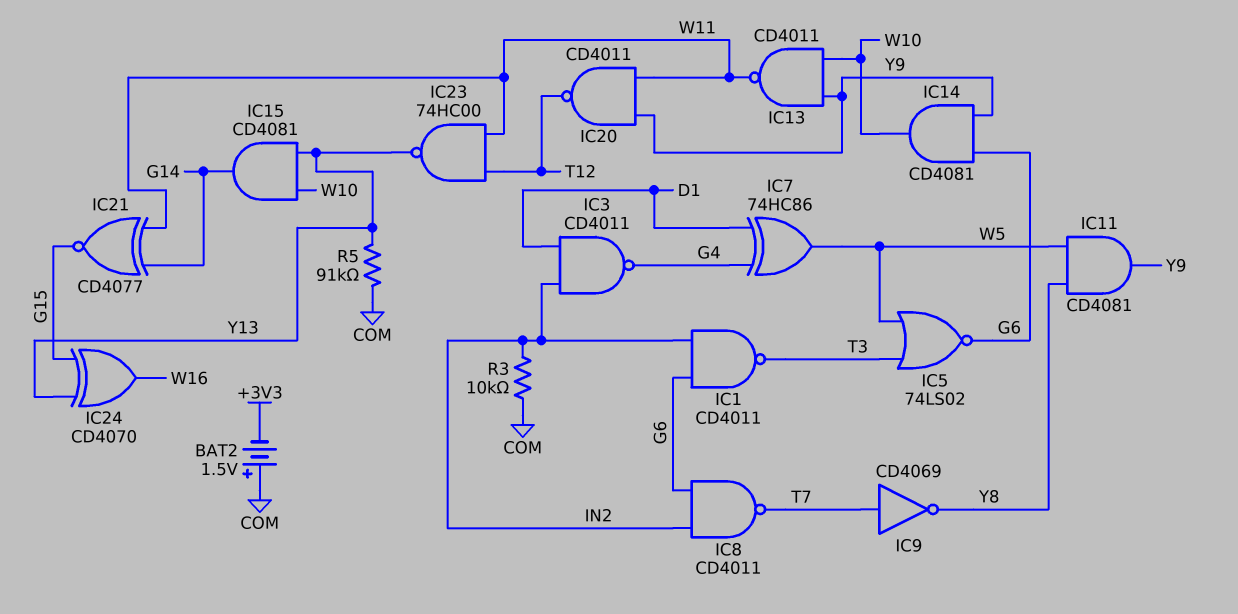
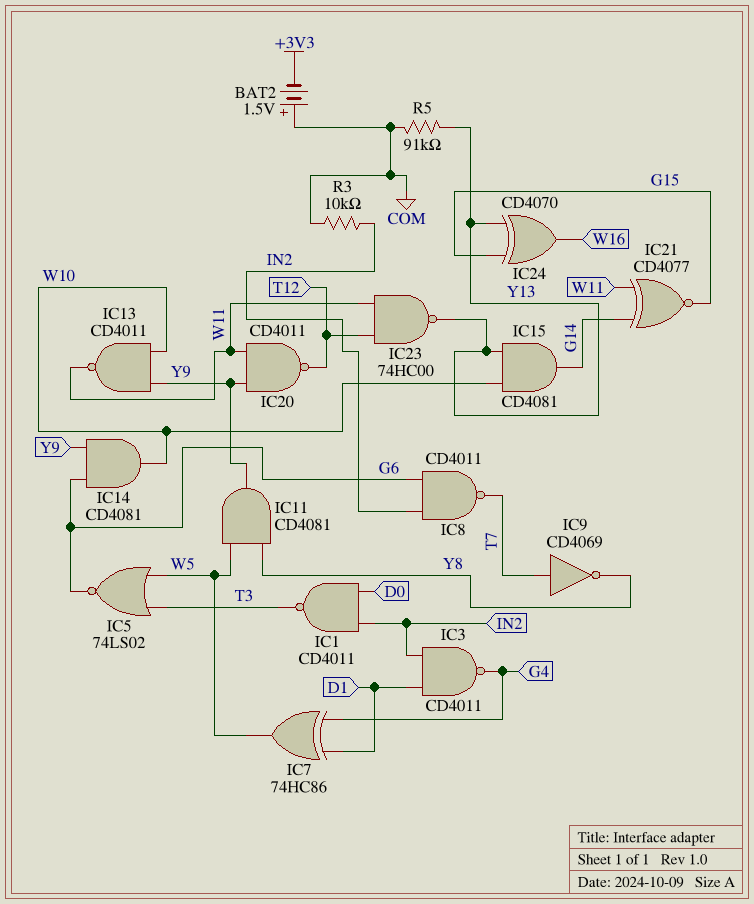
IC1: NAND CD4011 (in G6, in IN2, out T3) -> NAND CD4011 (in D0, in IN2, out T3)

